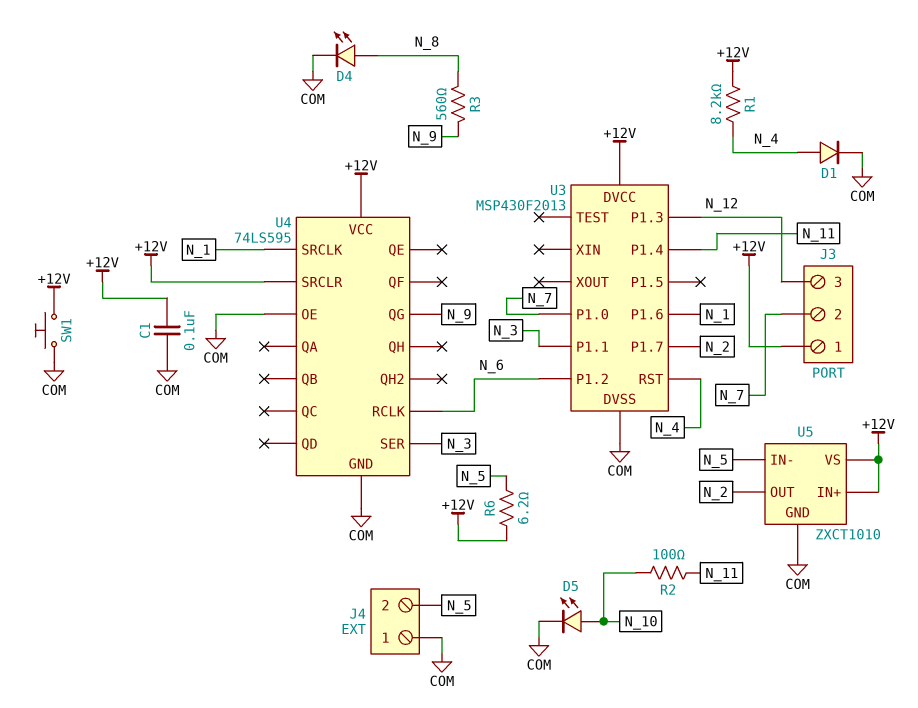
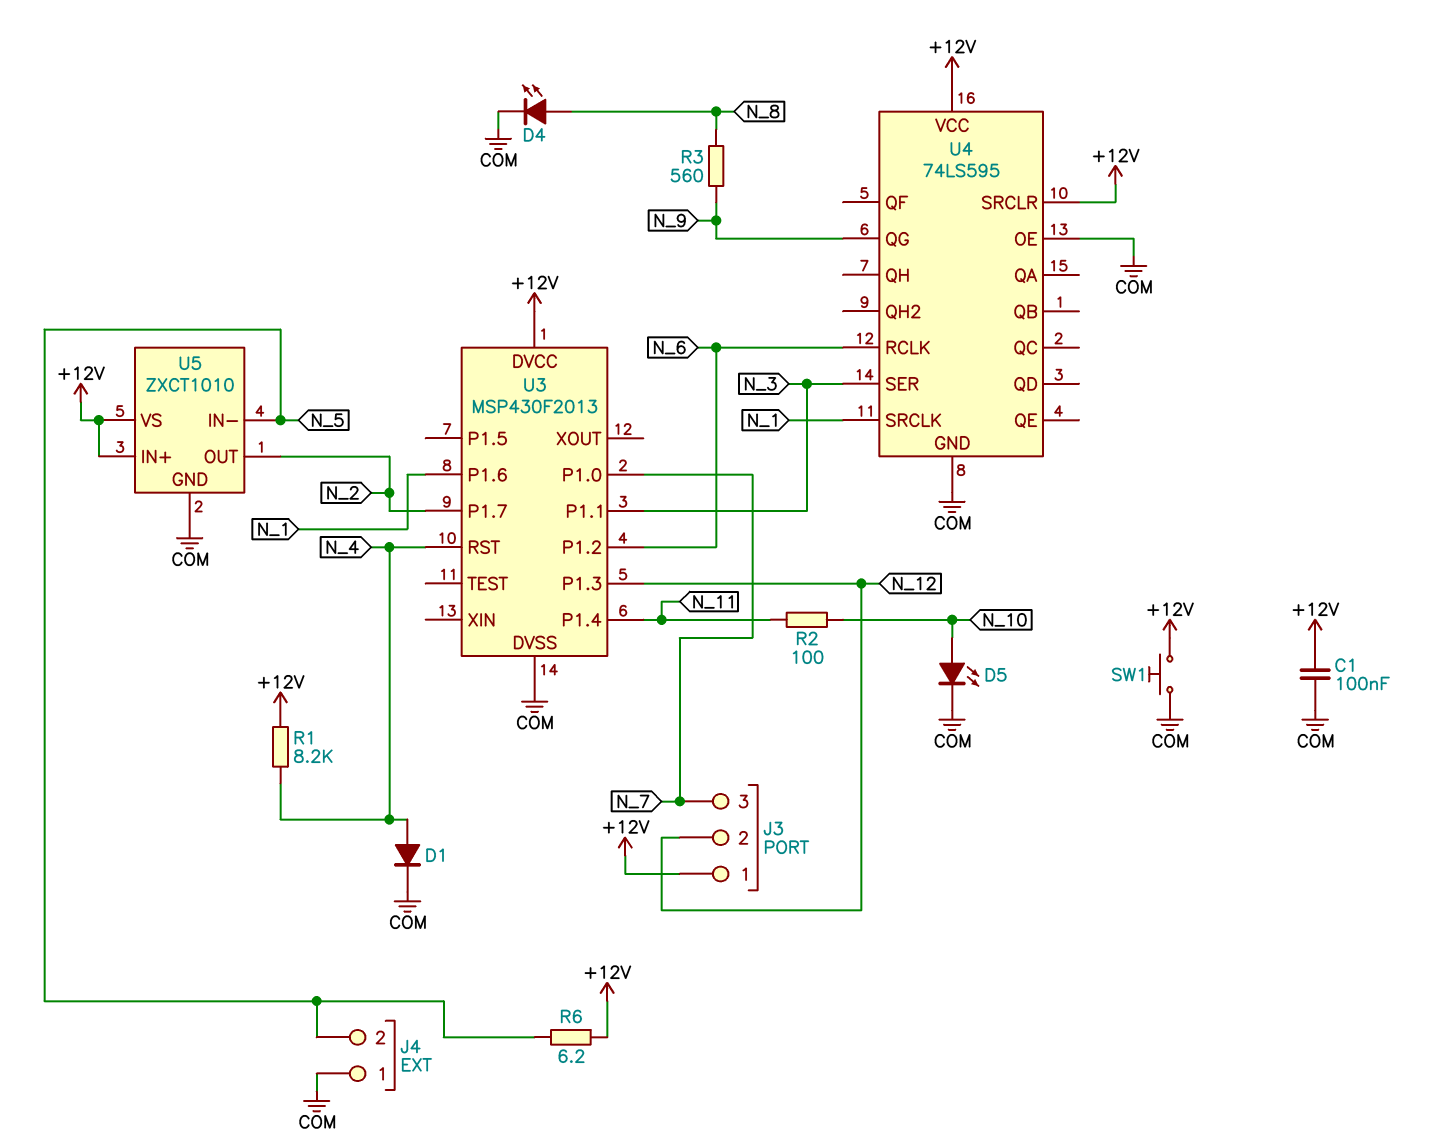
J3 pin 2: N_7 -> N_12
J3 pin 3: N_12 -> N_7

